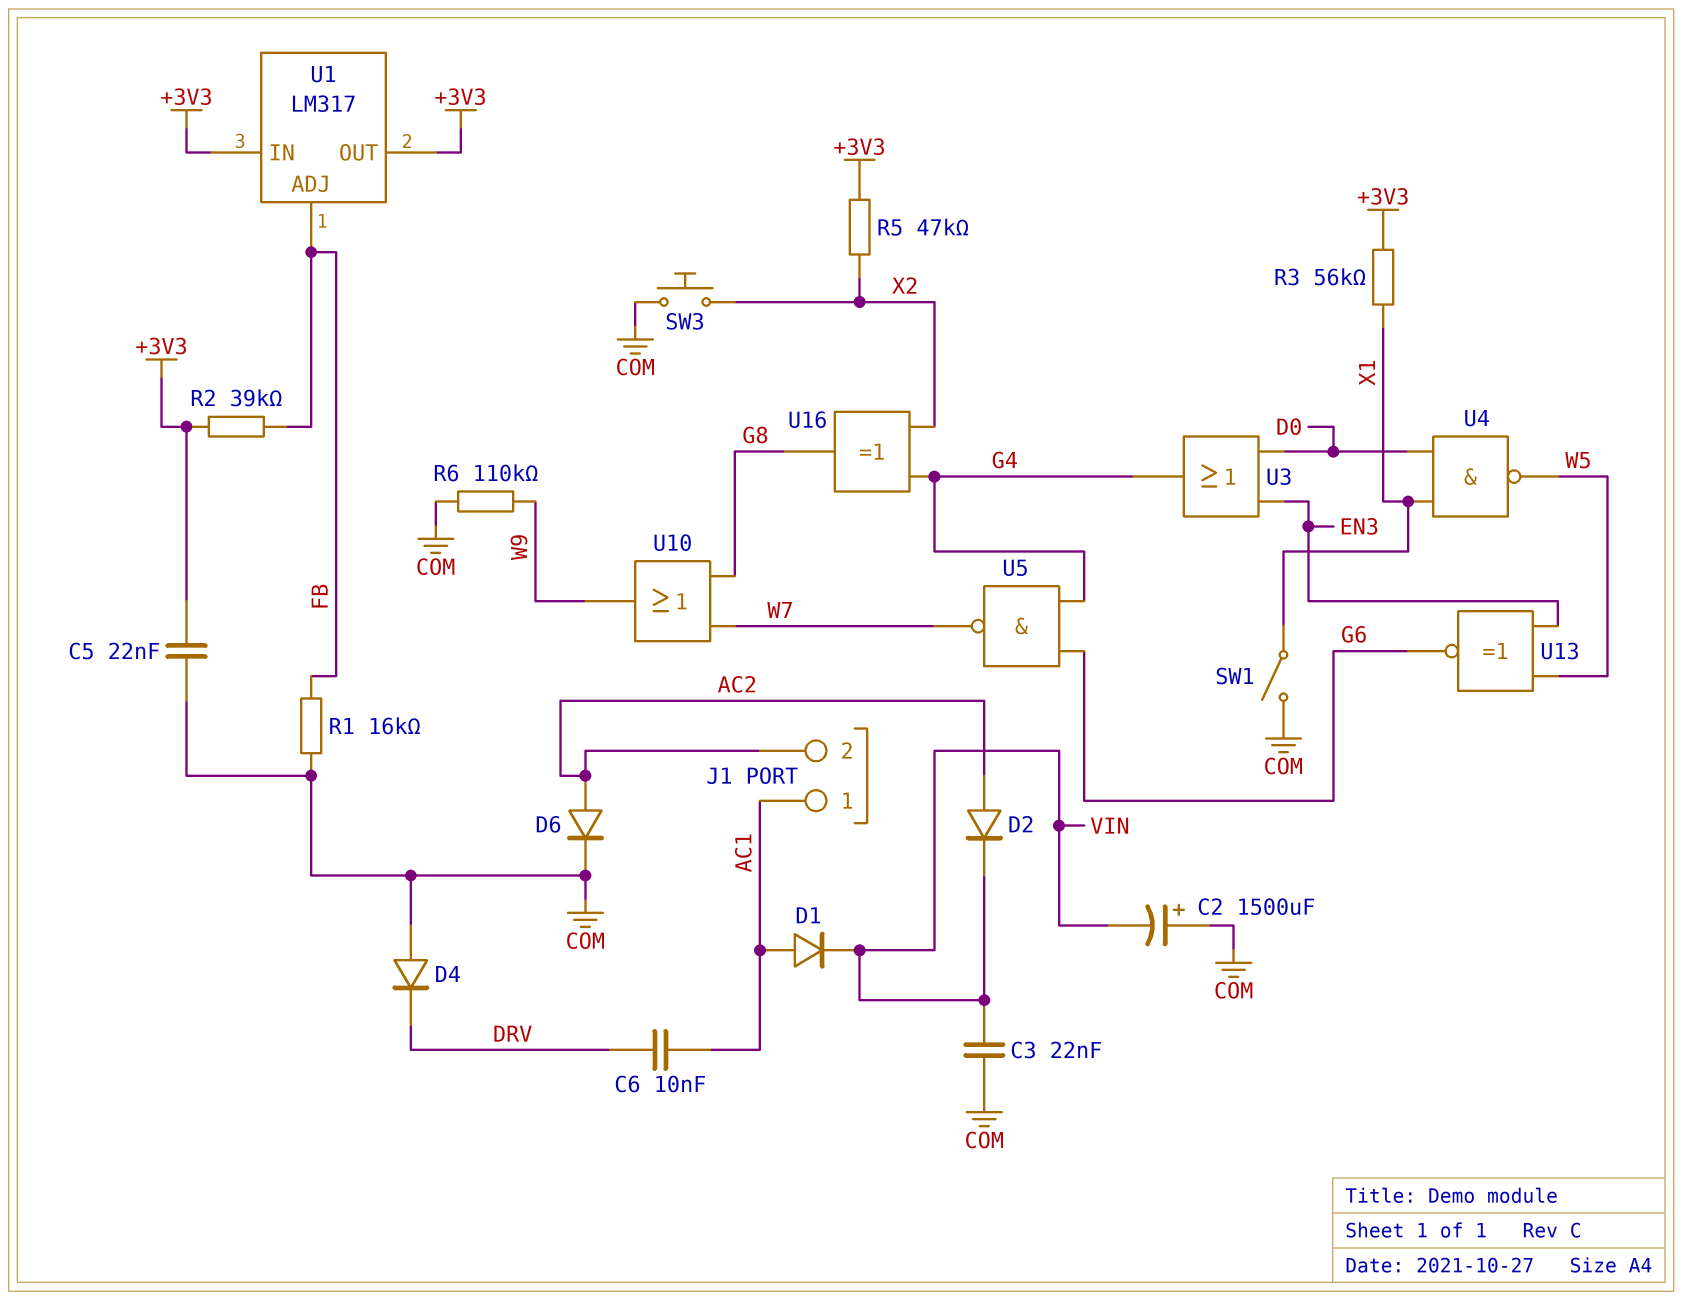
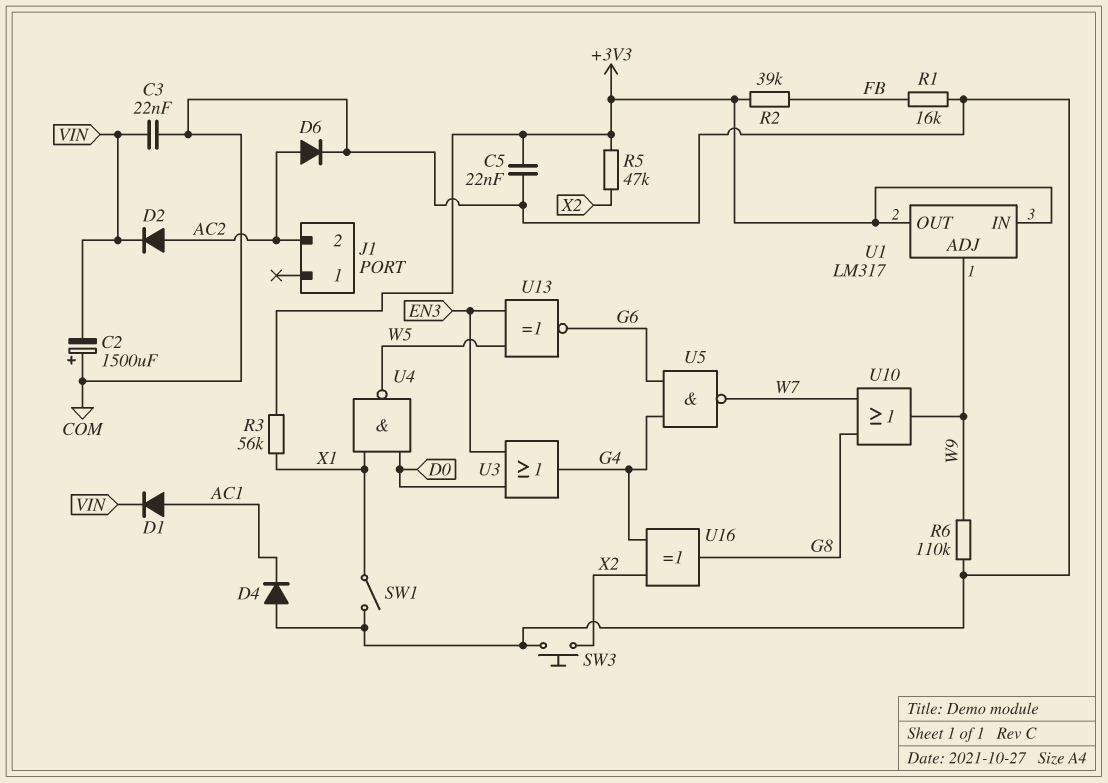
C6: 10nF (AC1, DRV) -> none
D4: diode (A COM, K DRV) -> diode (A COM, K AC1)
J1 pin 1: AC1 -> none
U1 pin ADJ: FB -> W9

